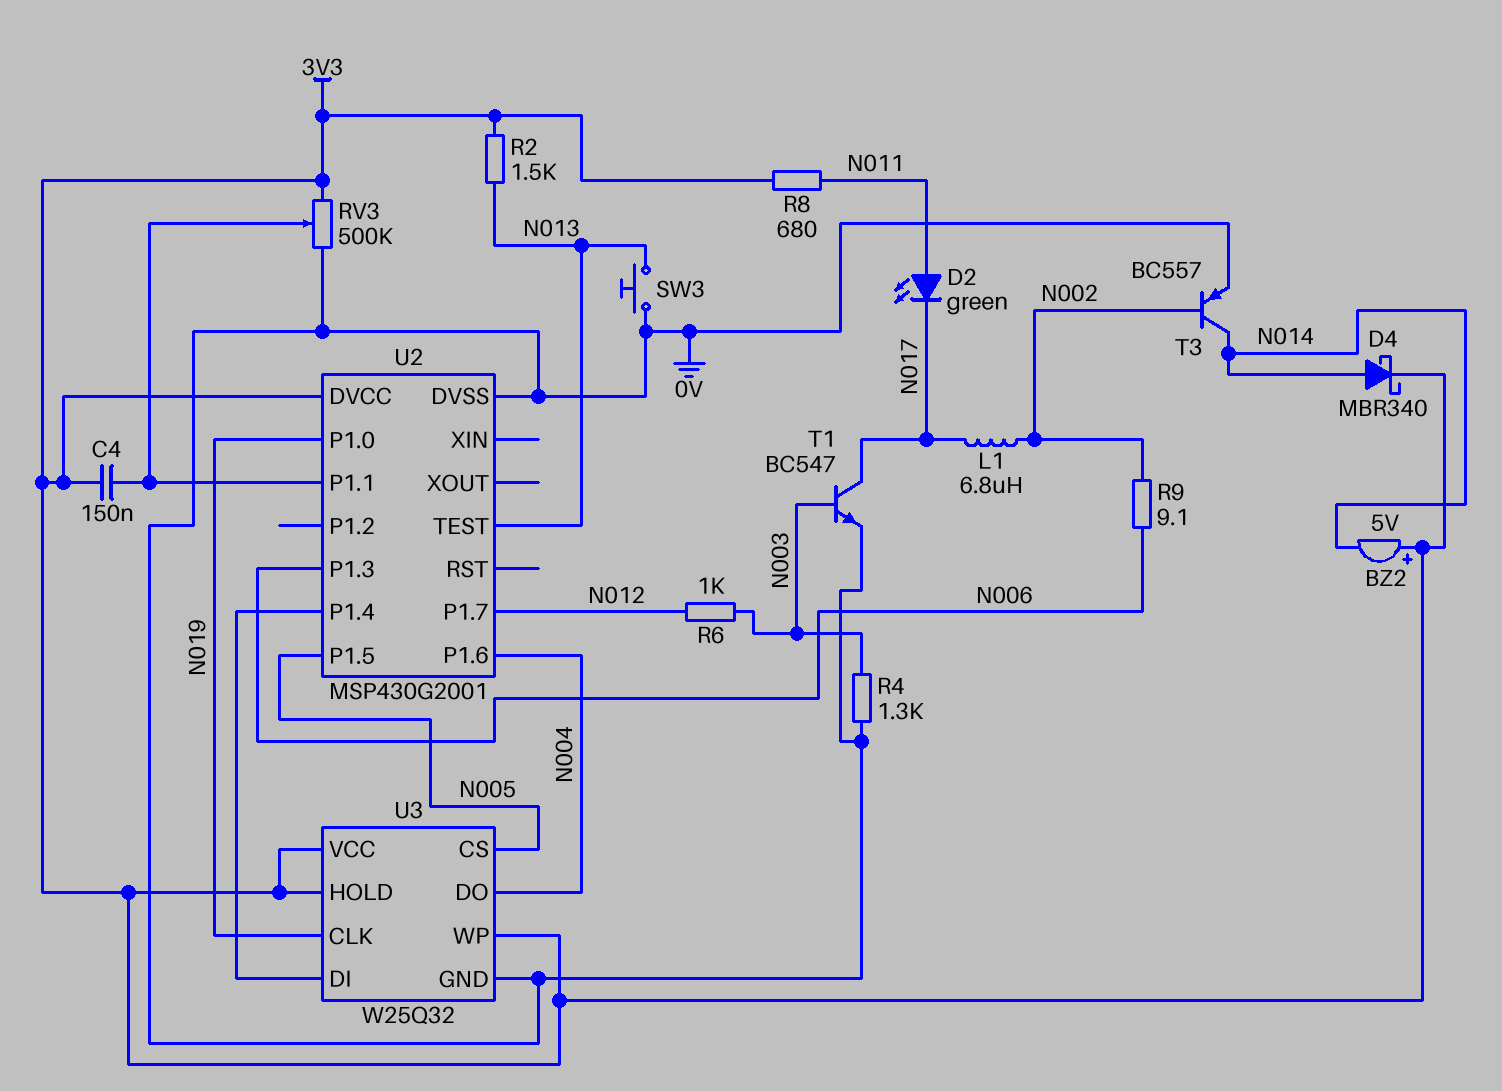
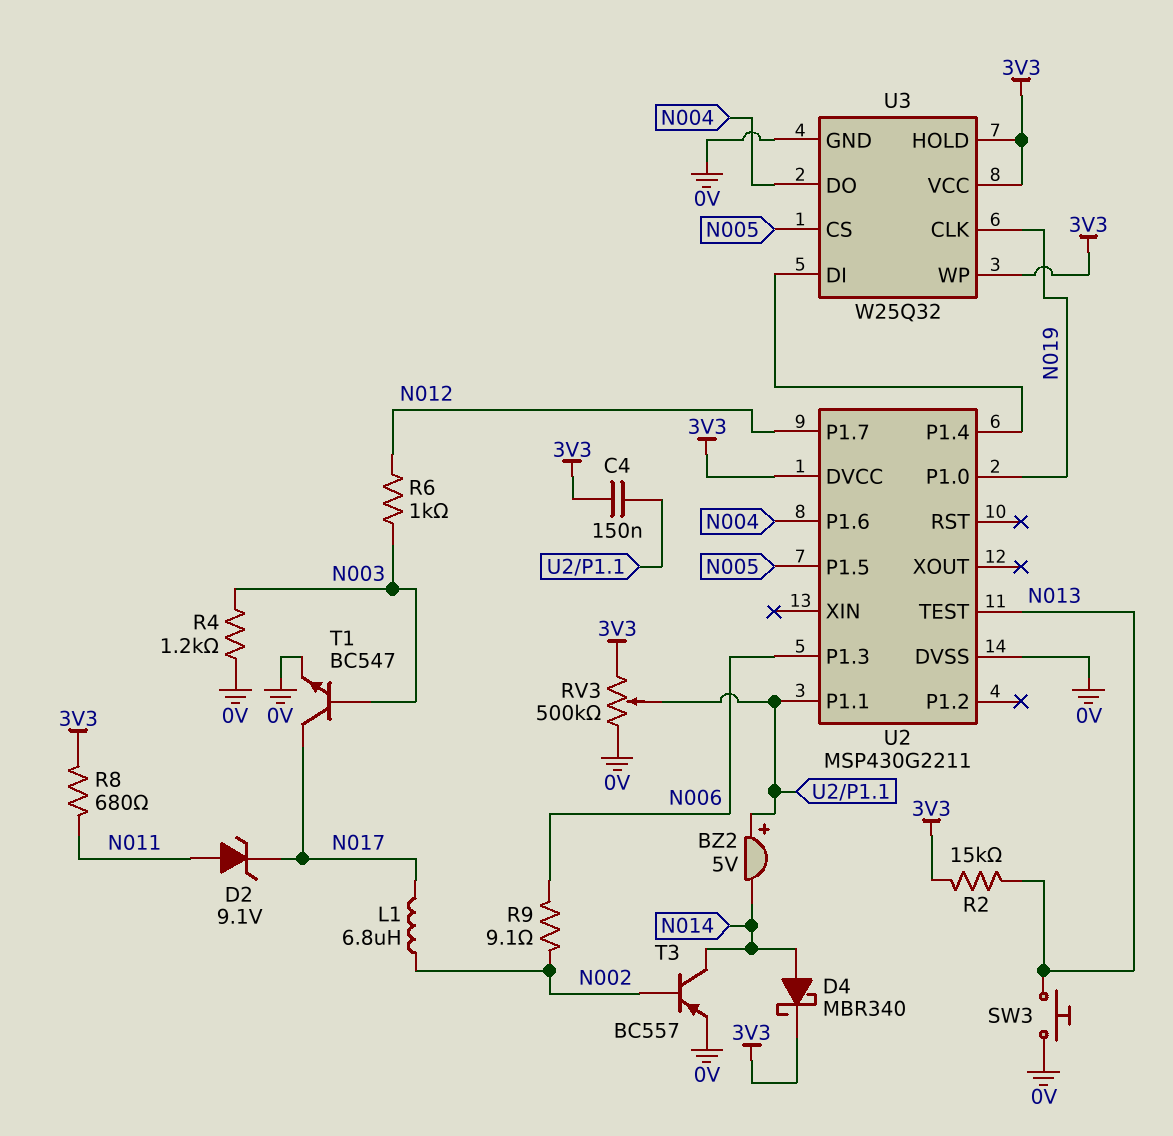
BZ2: buzzer 5V (plus 3V3, minus N014) -> buzzer 5V (plus U2/P1.1, minus N014)
D2: LED green (A N011, K N017) -> zener 9.1V (A N011, K N017)
R2: 1.5k (3V3, N013) -> 15k (3V3, N013)
R4: 1.3k (0V, N003) -> 1.2k (0V, N003)
U2: MSP430G2001 -> MSP430G2211

